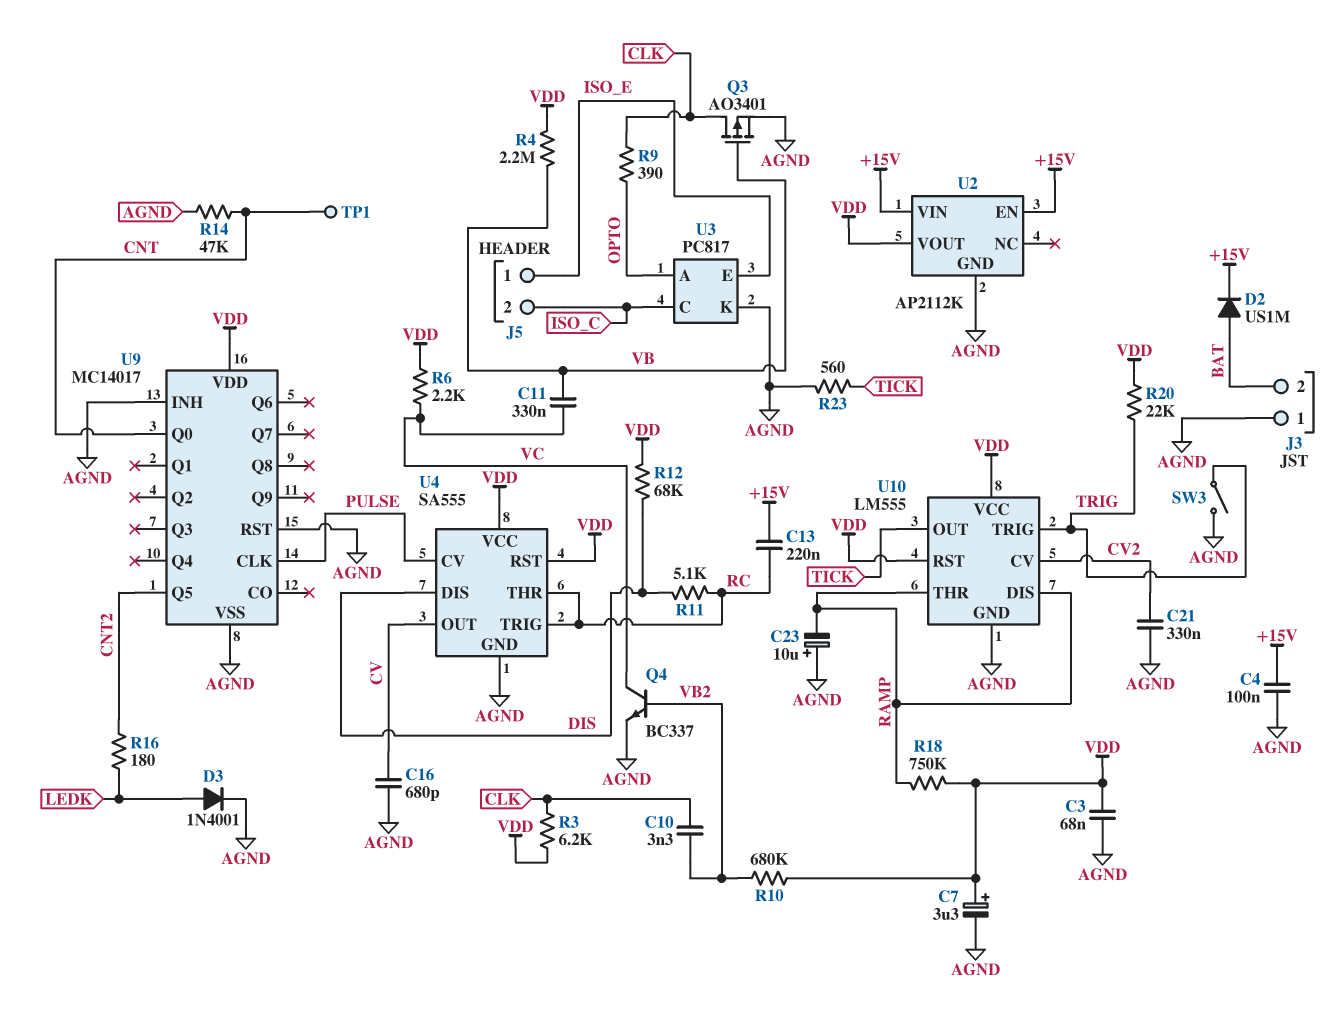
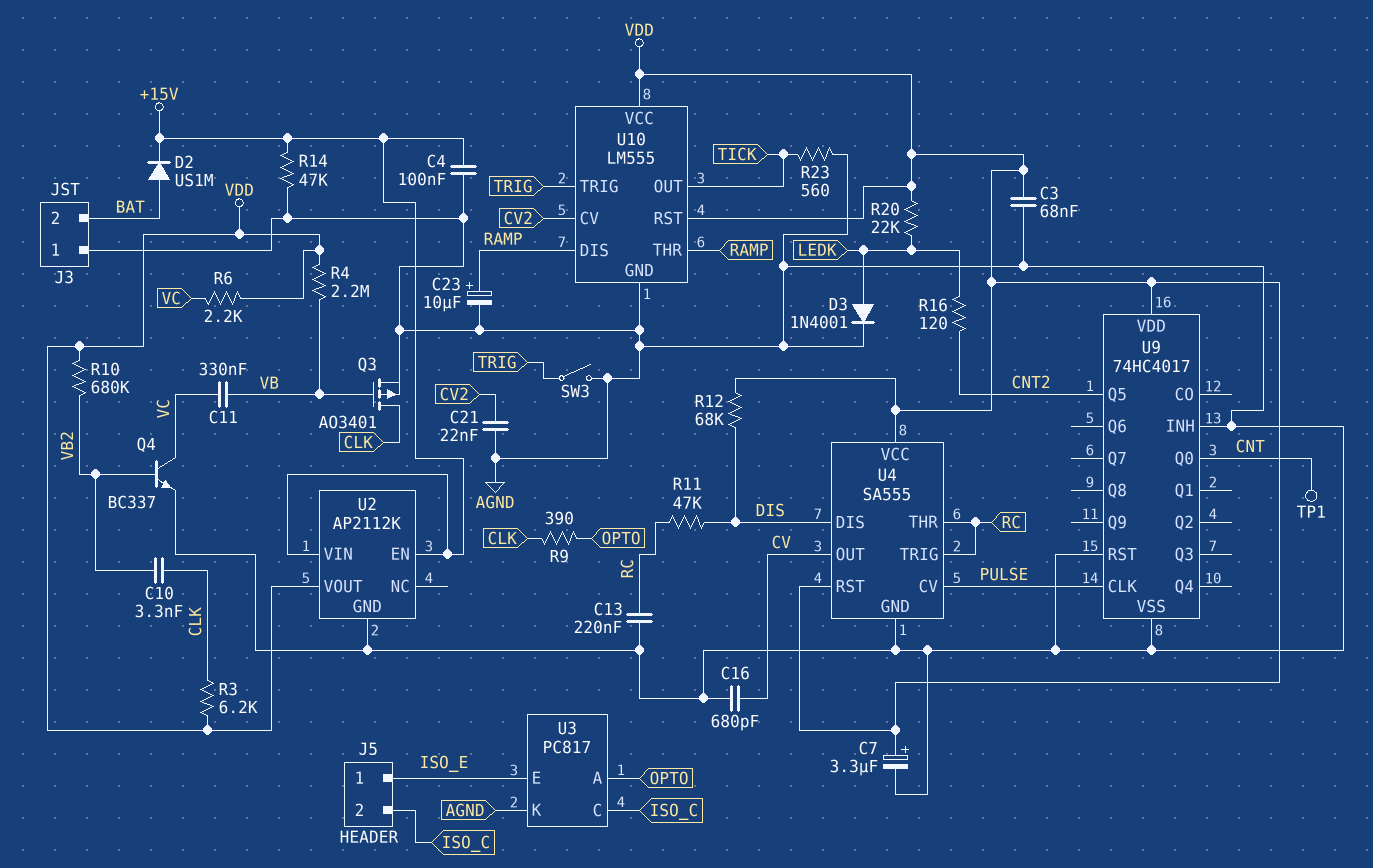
C13: 220nF (+15V, RC) -> 220nF (AGND, RC)
C21: 330nF (AGND, CV2) -> 22nF (AGND, CV2)
C23: 10uF (plus AGND, minus RAMP) -> 10uF (plus RAMP, minus AGND)
R11: 5.1k (DIS, RC) -> 47k (DIS, RC)
R14: 47k (AGND, CNT) -> 47k (+15V, AGND)
R16: 180 (CNT2, LEDK) -> 120 (CNT2, LEDK)
R18: 750k (RAMP, VDD) -> none
R20: 22k (TRIG, VDD) -> 22k (LEDK, VDD)
U9: MC14017 -> 74HC4017

